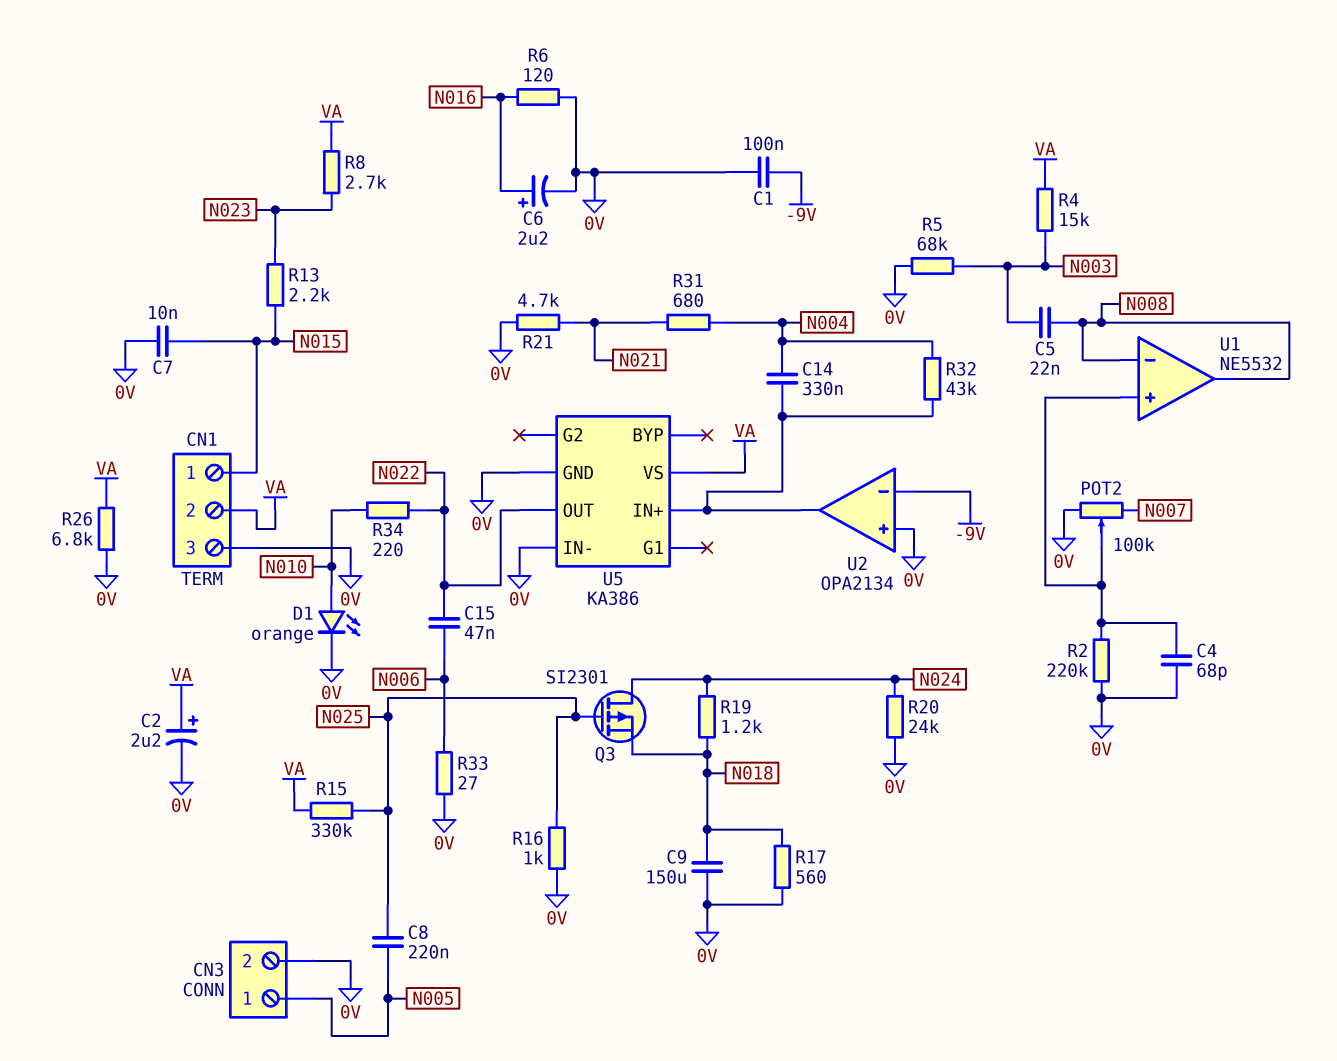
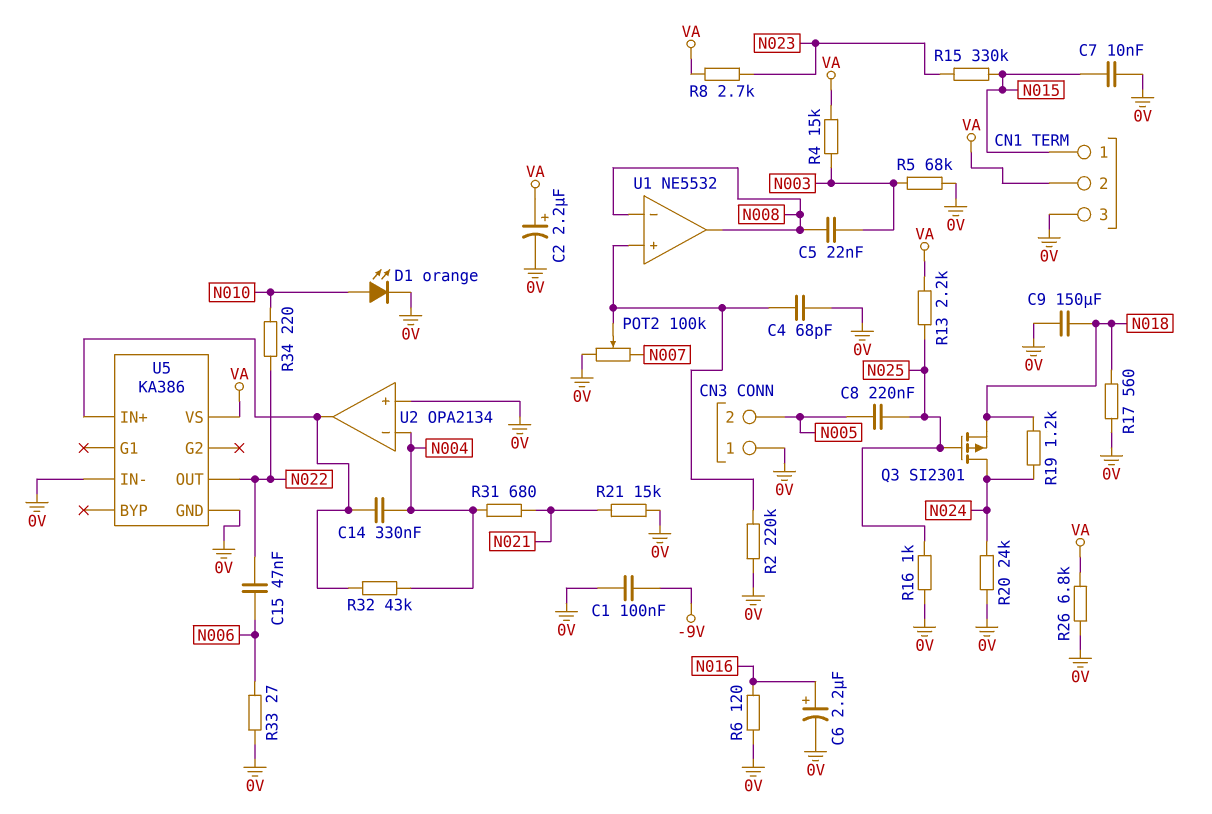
CN3 pin 1: N005 -> 0V
CN3 pin 2: 0V -> N005
R13: 2.2k (N015, N023) -> 2.2k (N025, VA)
R15: 330k (N025, VA) -> 330k (N015, N023)
R21: 4.7k (0V, N021) -> 15k (0V, N021)
U2 pin in-: -9V -> N004

